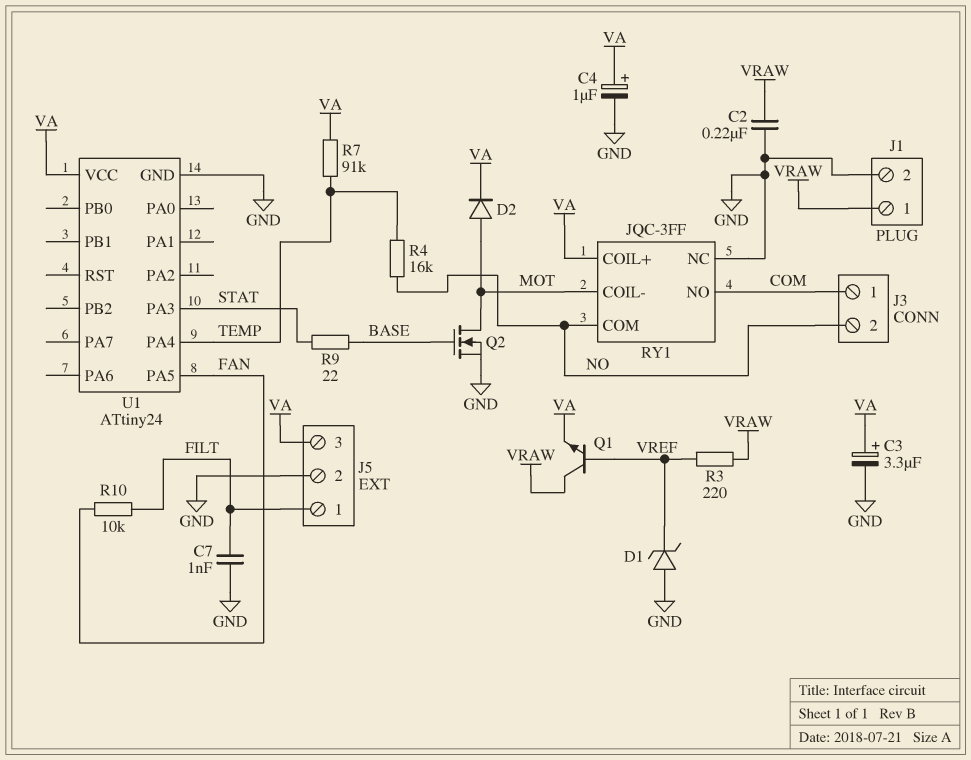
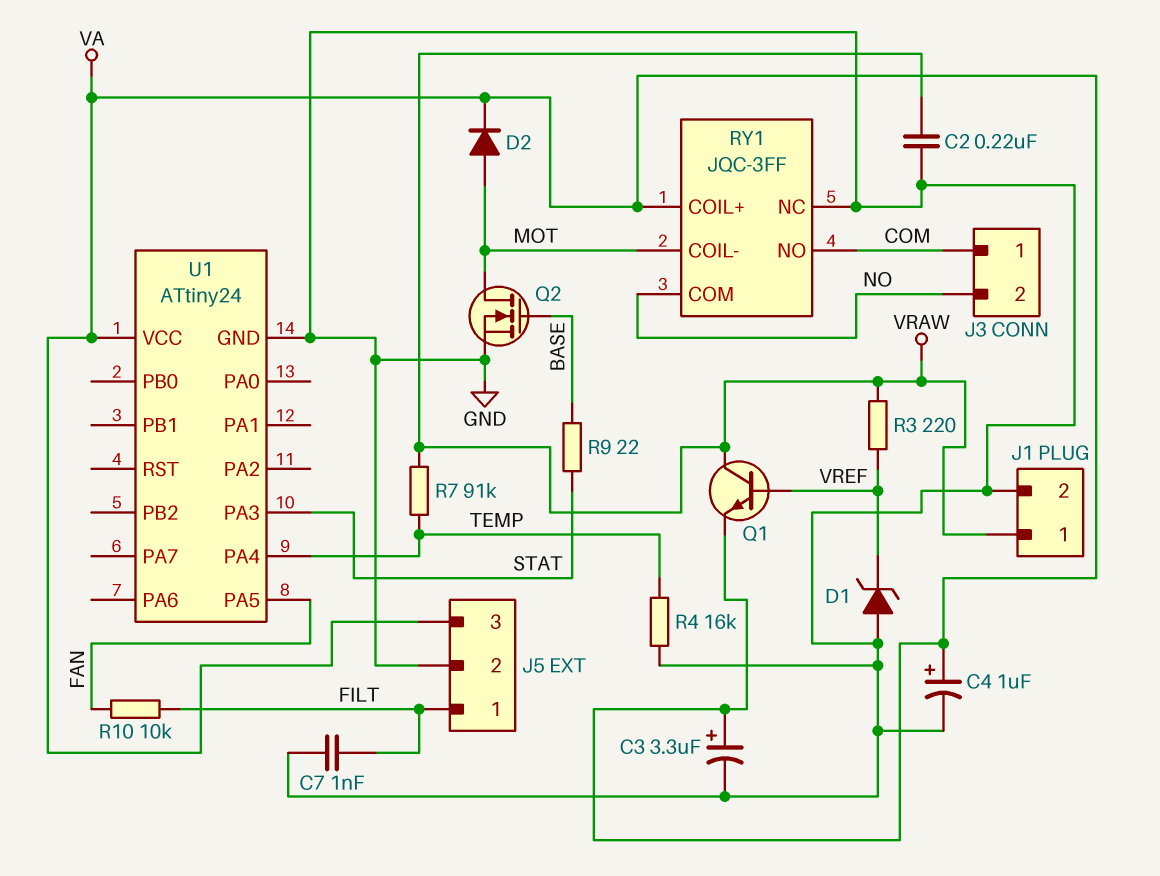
R4: 16k (NO, TEMP) -> 16k (GND, TEMP)
R7: 91k (TEMP, VA) -> 91k (TEMP, VRAW)

